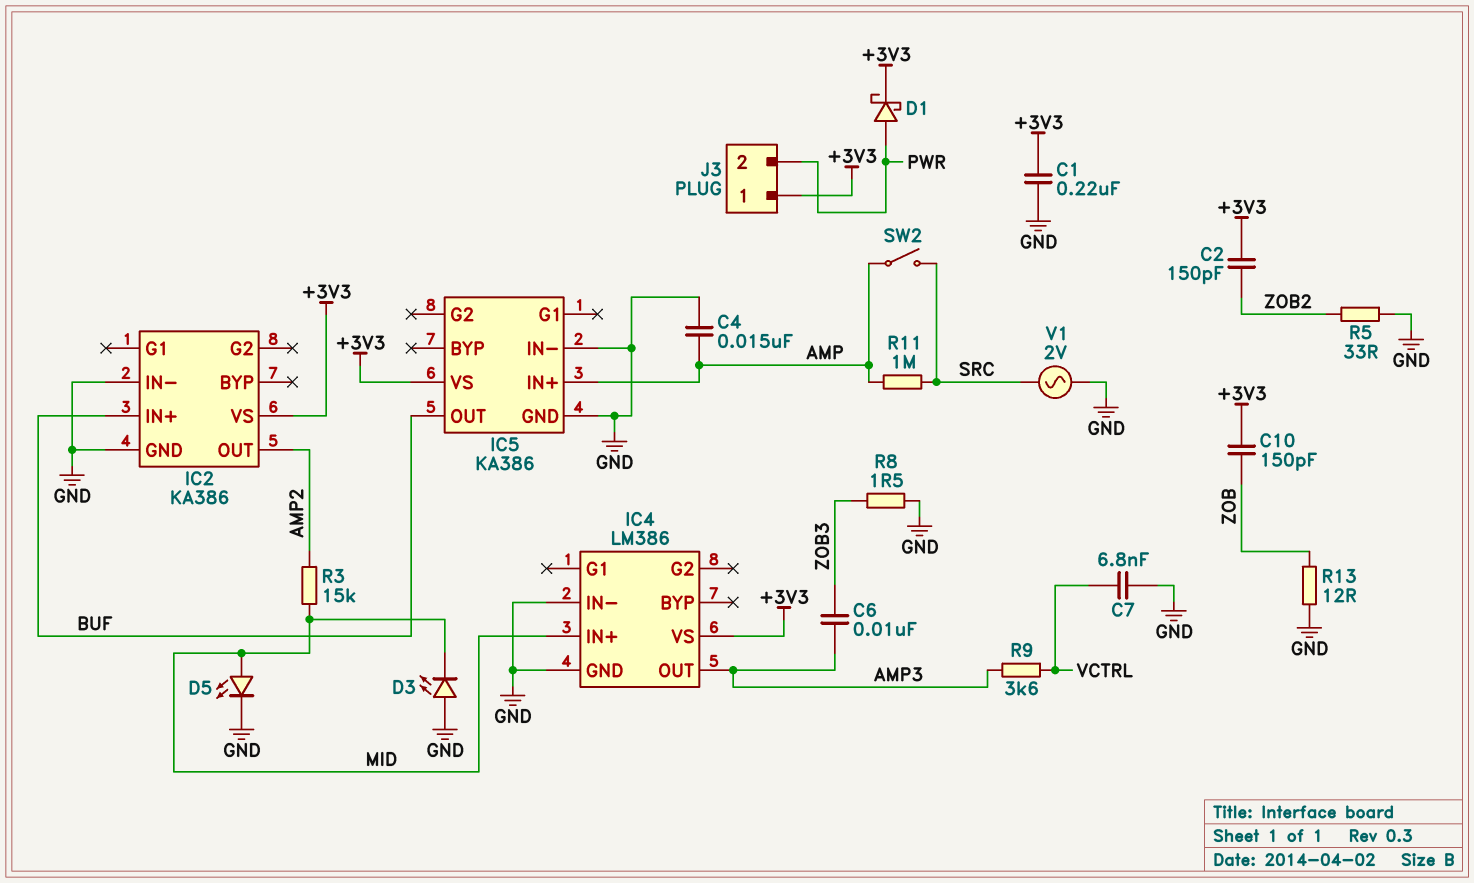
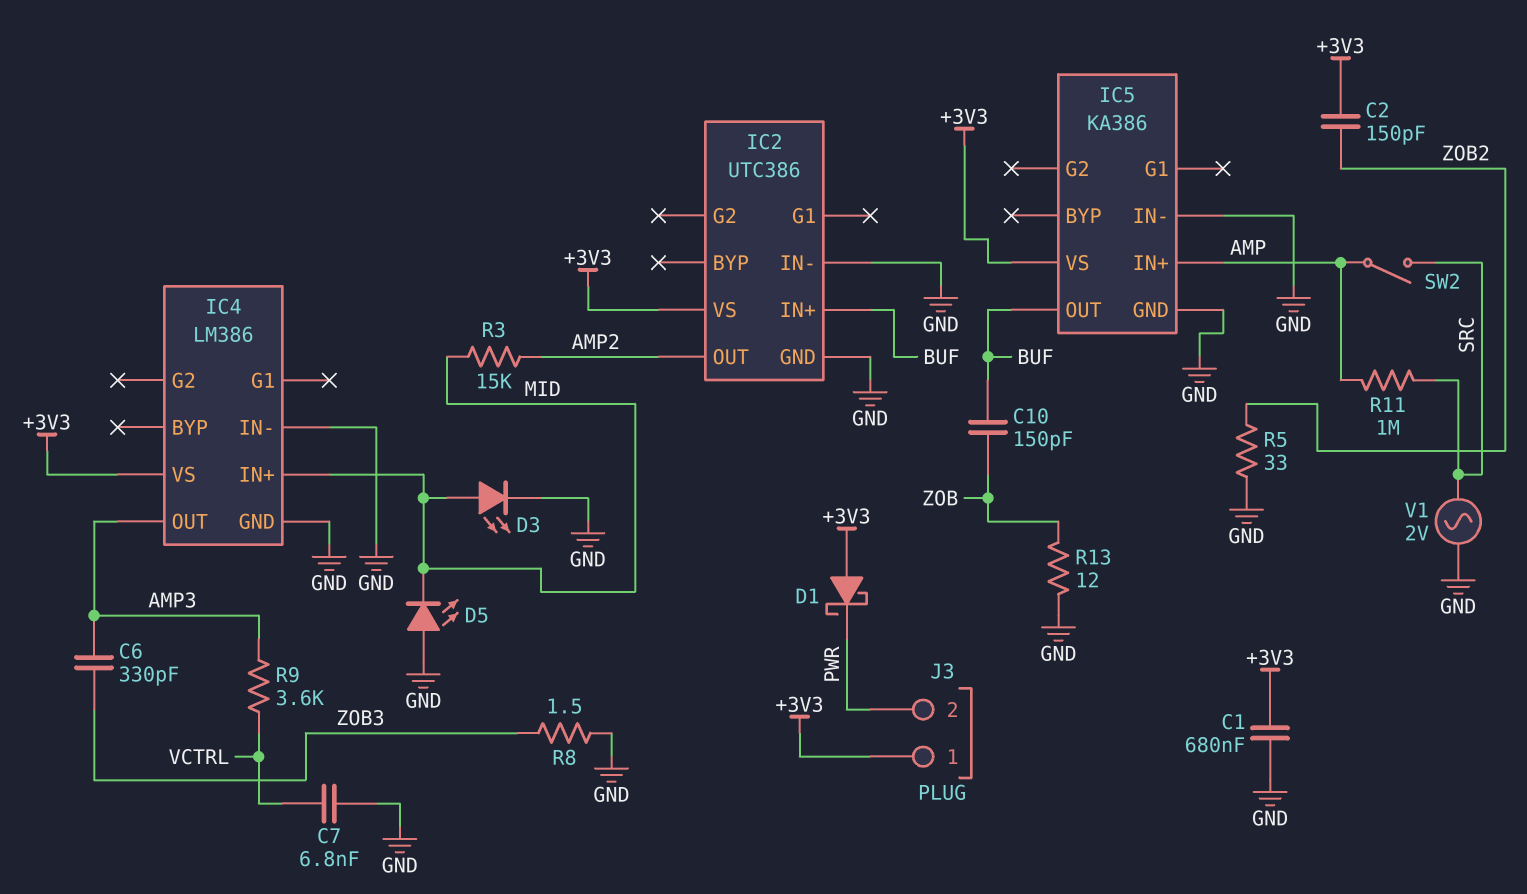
C1: 220nF (+3V3, GND) -> 680nF (+3V3, GND)
C4: 15nF (AMP, GND) -> none
C6: 10nF (AMP3, ZOB3) -> 330pF (AMP3, ZOB3)
C10: 150pF (+3V3, ZOB) -> 150pF (BUF, ZOB)
D1: schottky (A PWR, K +3V3) -> schottky (A +3V3, K PWR)
D3: LED (A GND, K MID) -> LED (A MID, K GND)
D5: LED (A MID, K GND) -> LED (A GND, K MID)
IC2: KA386 -> UTC386

